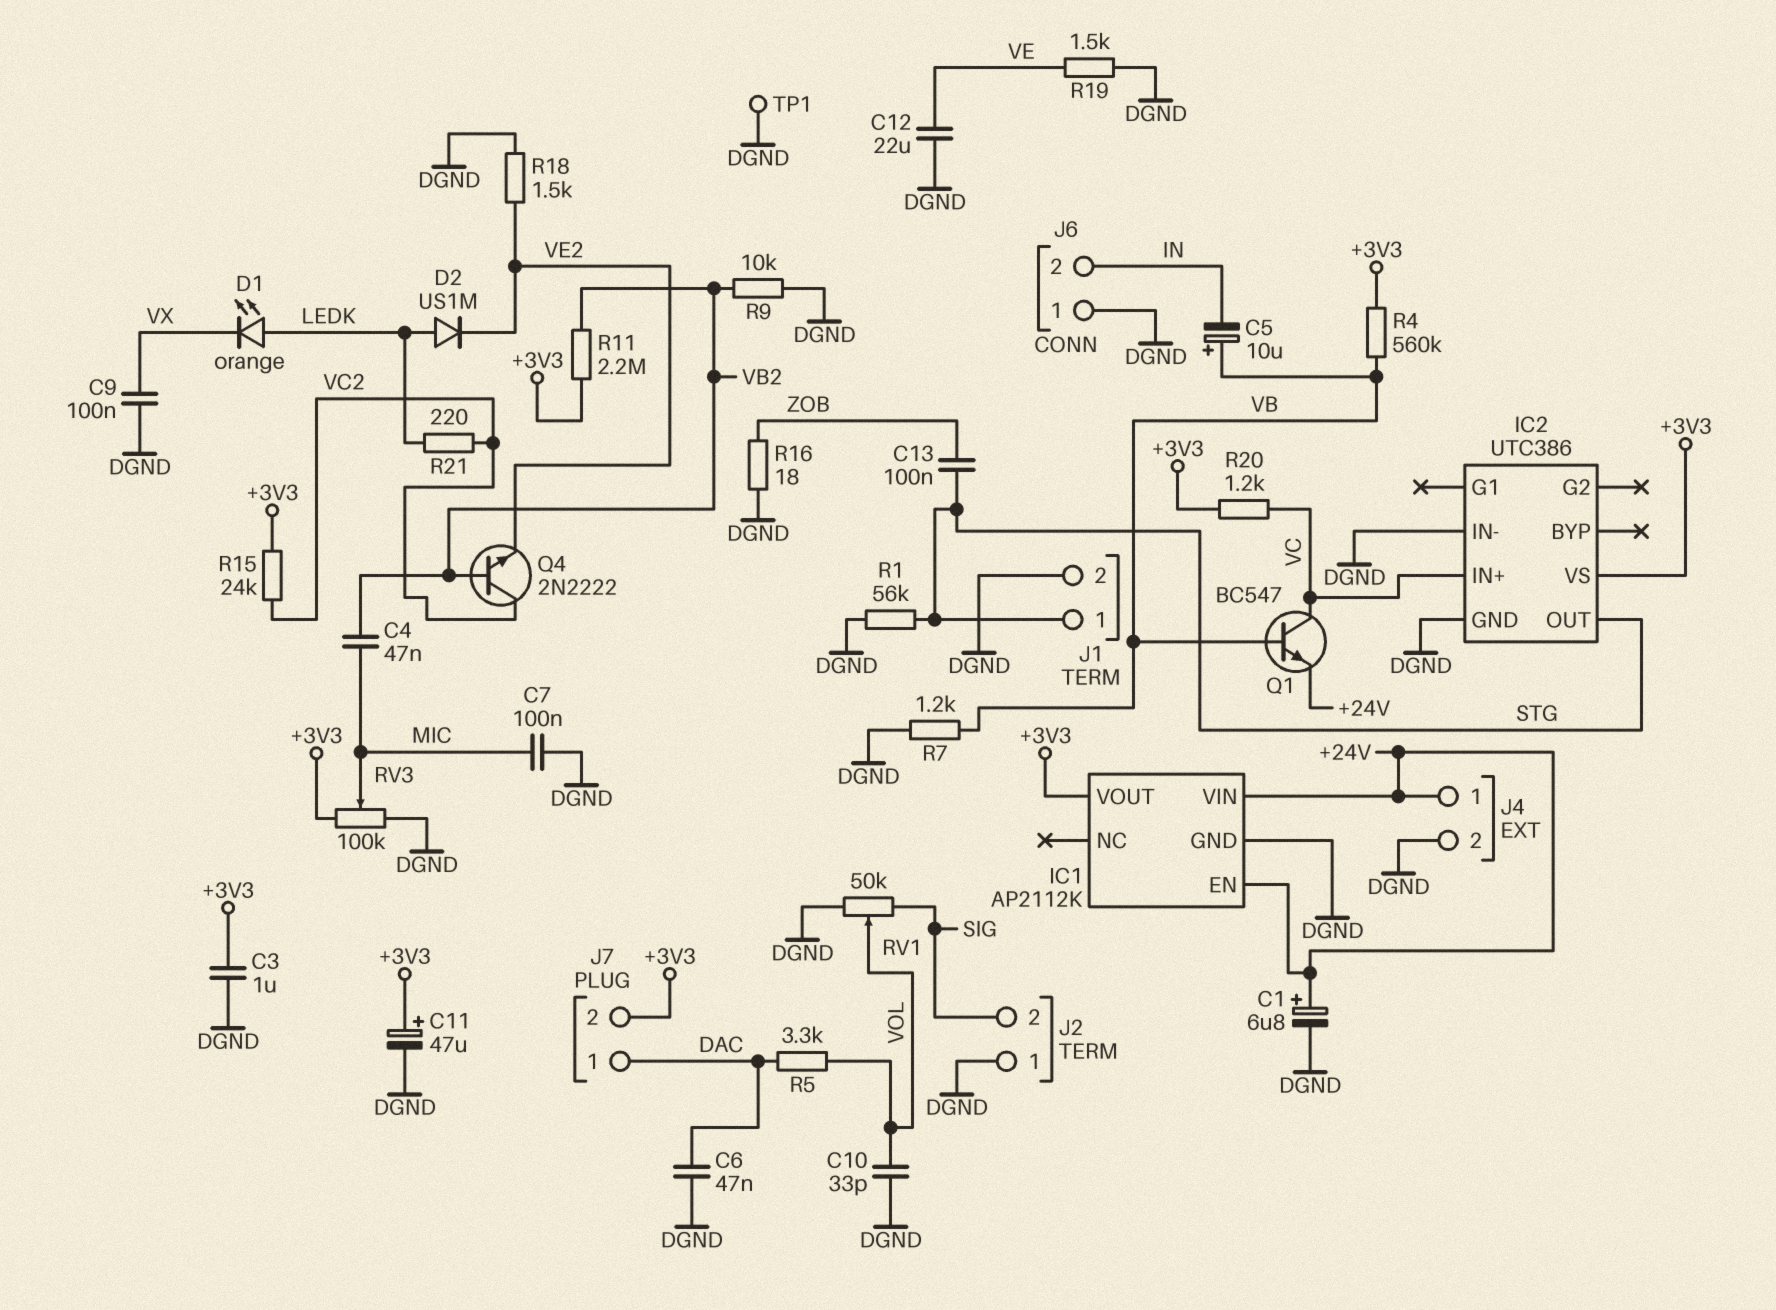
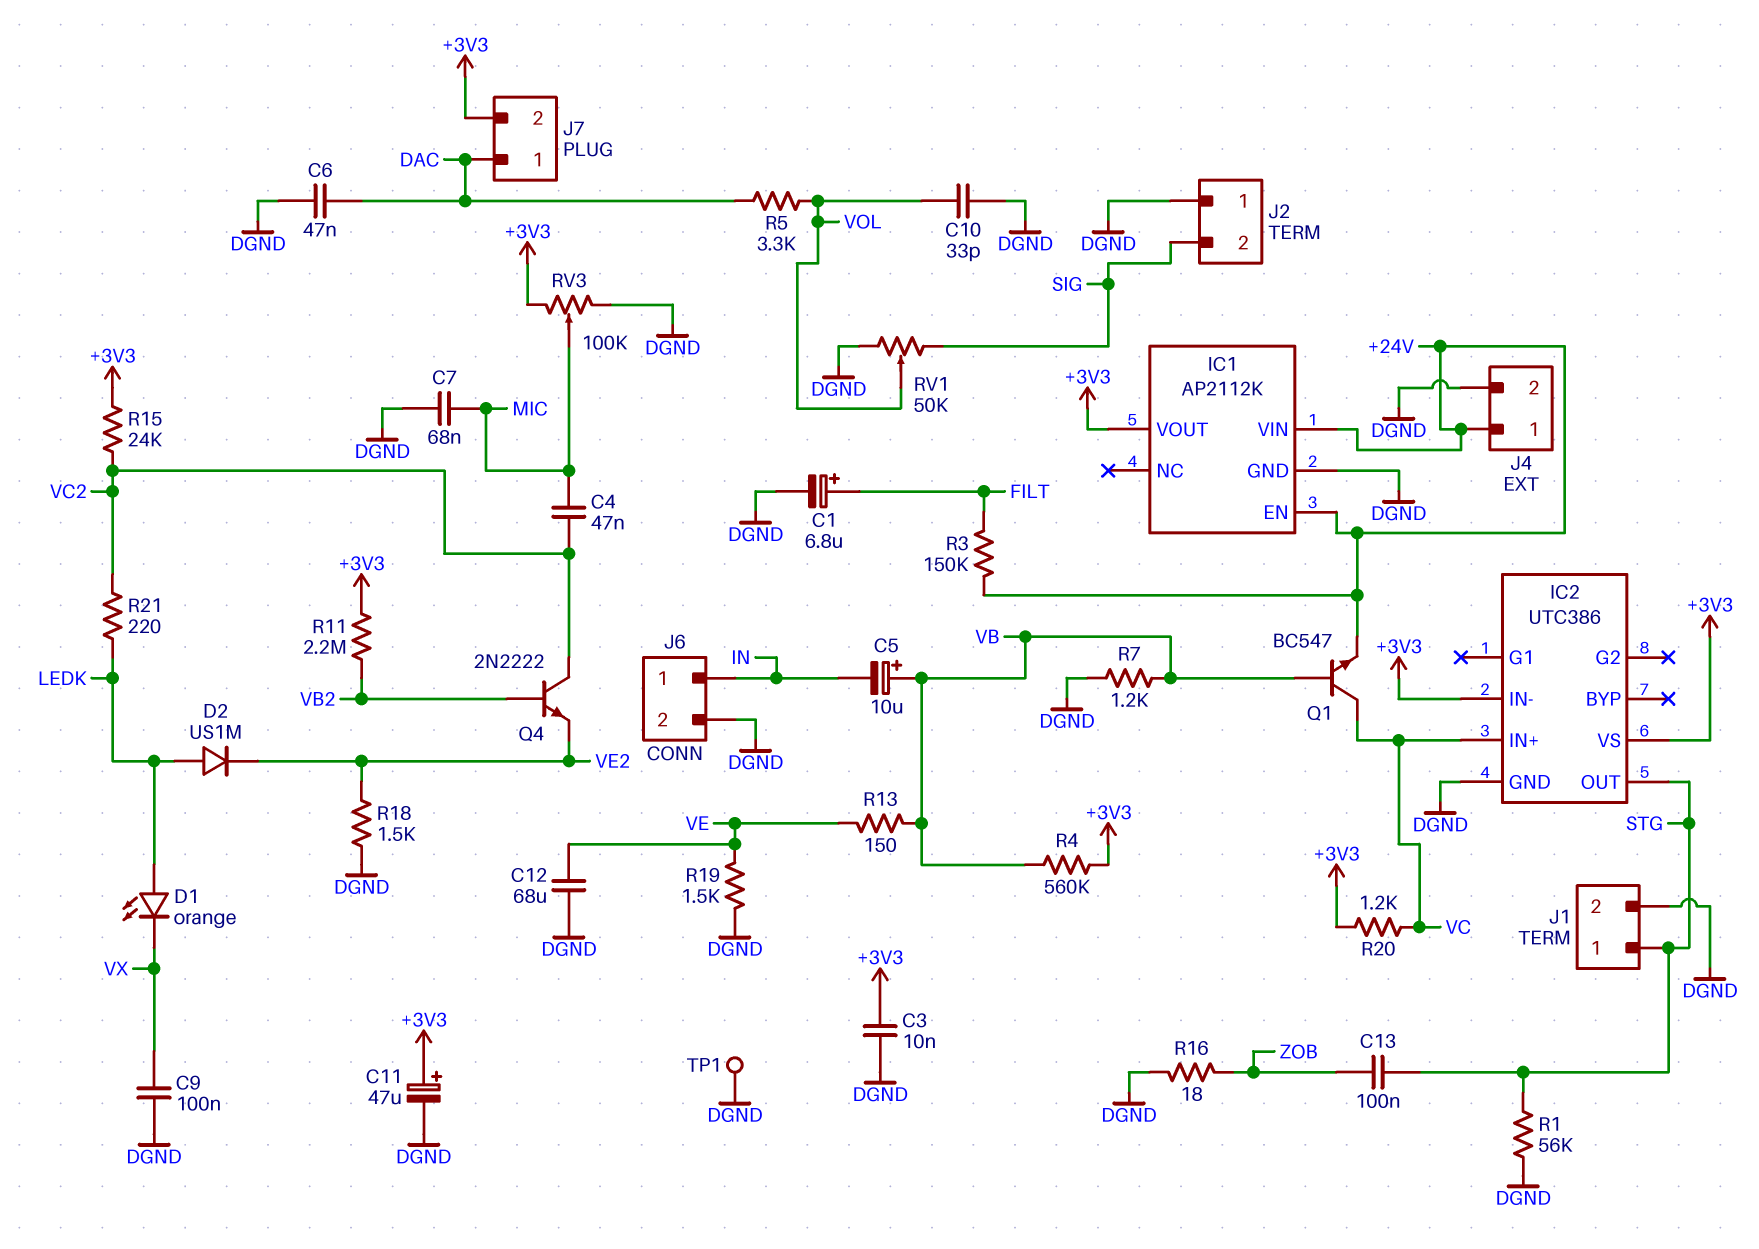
C1: 6.8uF (plus +24V, minus DGND) -> 6.8uF (plus FILT, minus DGND)
C3: 1uF (+3V3, DGND) -> 10nF (+3V3, DGND)
C4: 47nF (MIC, VB2) -> 47nF (MIC, VC2)
C7: 100nF (DGND, MIC) -> 68nF (DGND, MIC)
C12: 22uF (DGND, VE) -> 68uF (DGND, VE)
IC2 pin IN-: DGND -> +3V3
J6 pin 1: DGND -> IN
J6 pin 2: IN -> DGND
R3: none -> 150k (+24V, FILT)
R9: 10k (DGND, VB2) -> none
R13: none -> 150 (VB, VE)

